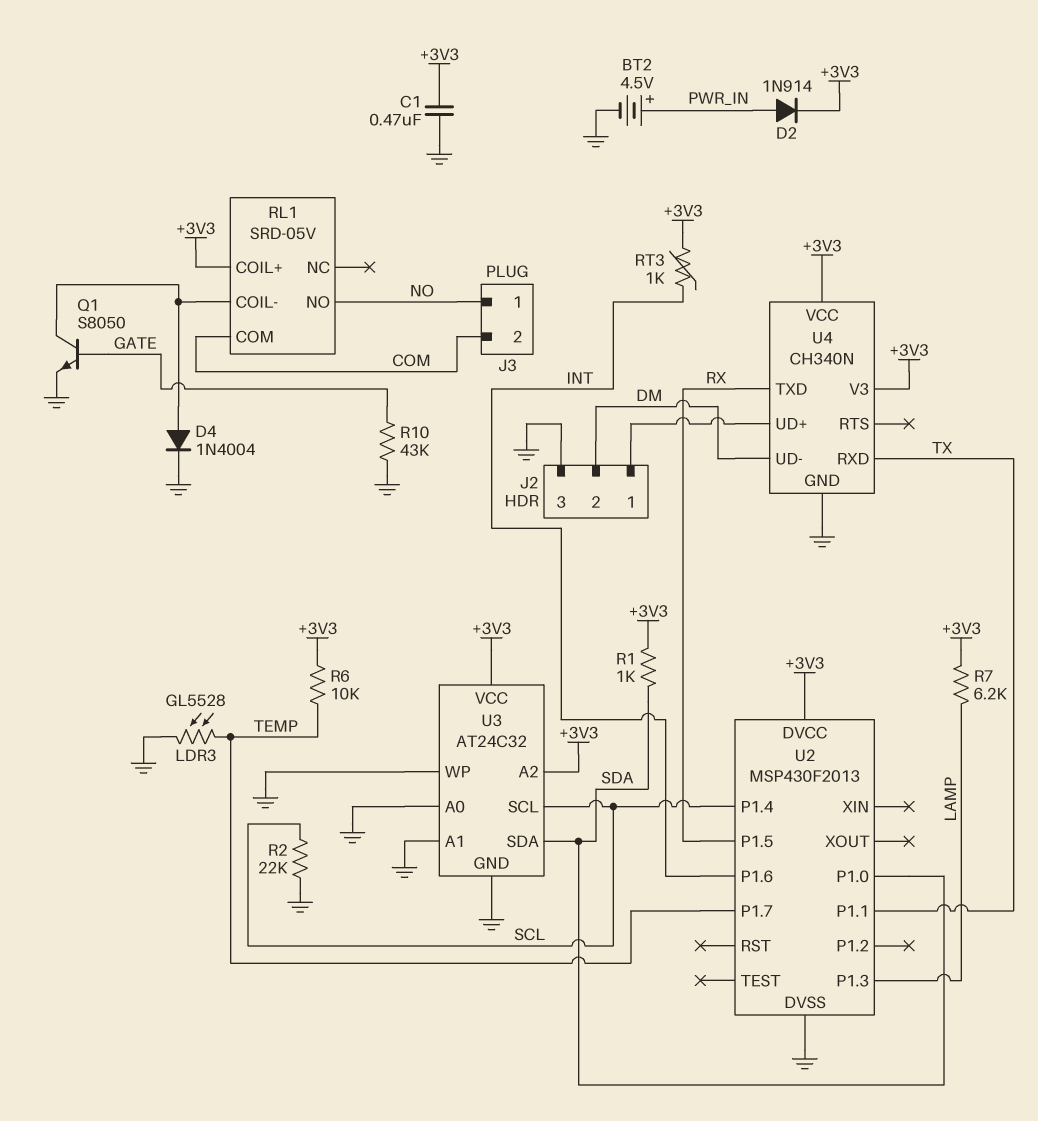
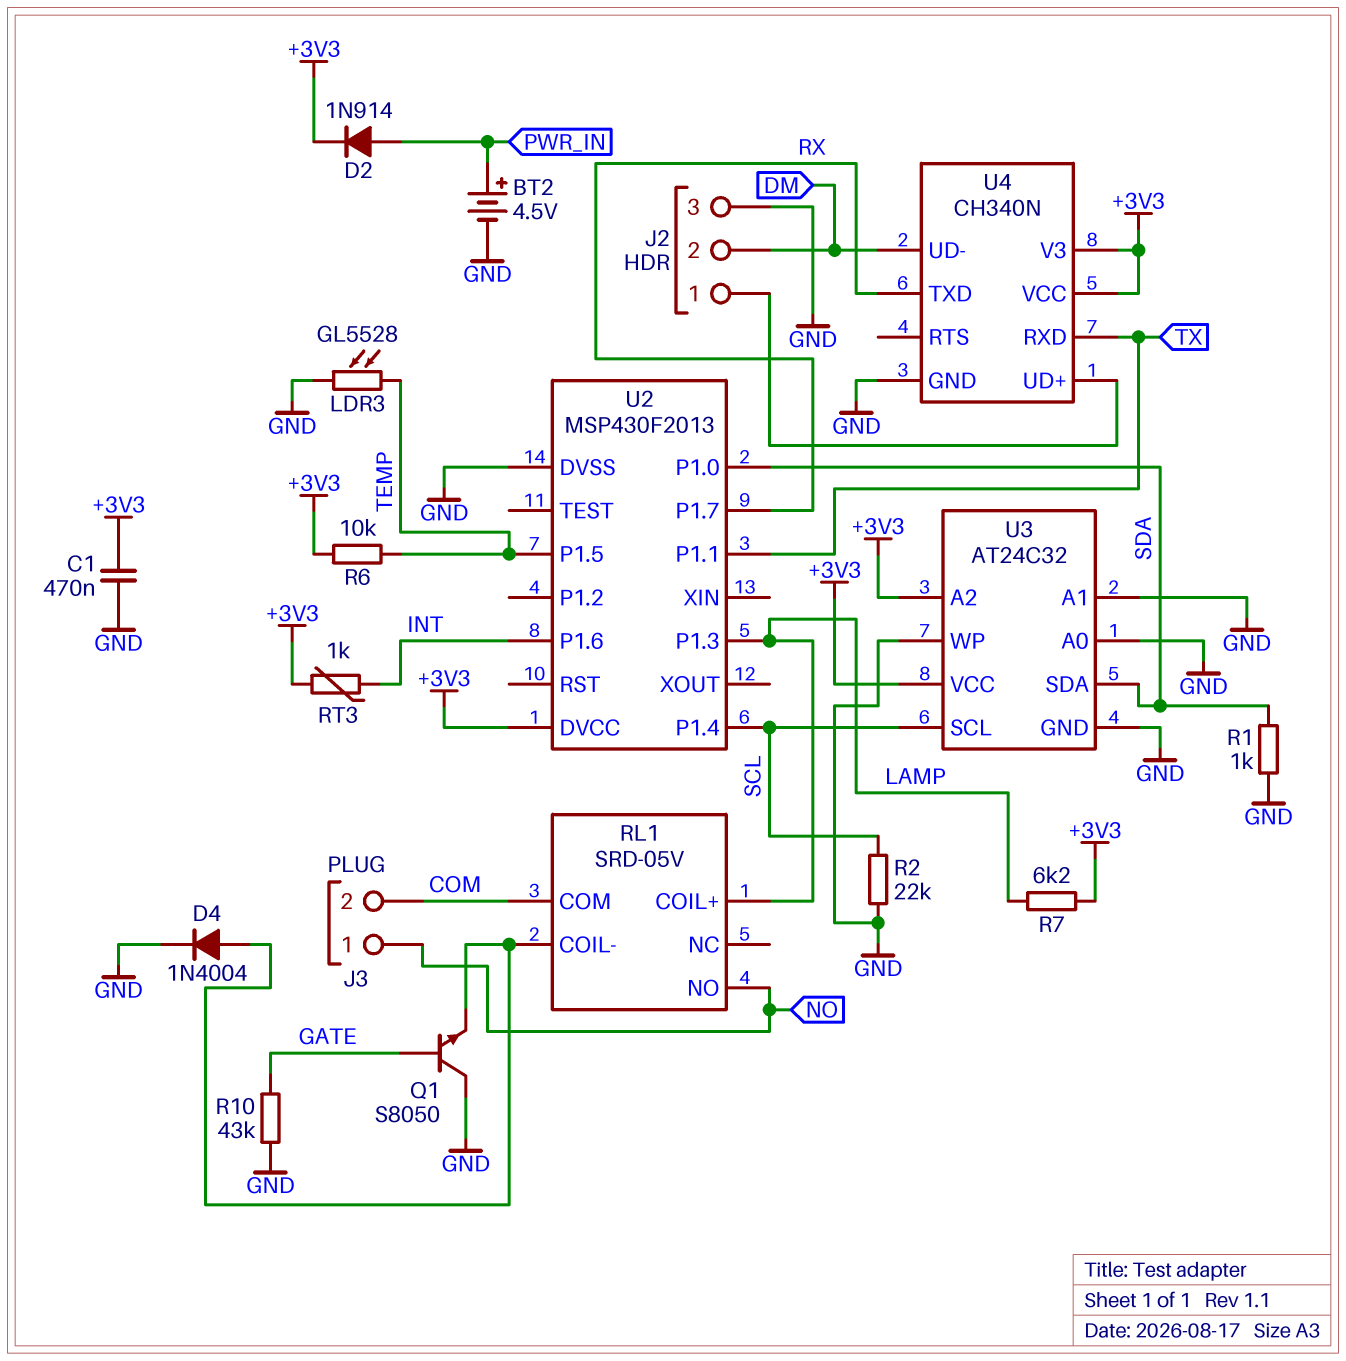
Q1: NPN S8050 (B GATE, C RL1/COIL-, E GND) -> NPN S8050 (B GATE, C GND, E RL1/COIL-)
R1: 1k (+3V3, SDA) -> 1k (GND, SDA)
RL1 pin COIL+: +3V3 -> LAMP
U2 pin P1.5: RX -> TEMP
U2 pin P1.7: TEMP -> RX

